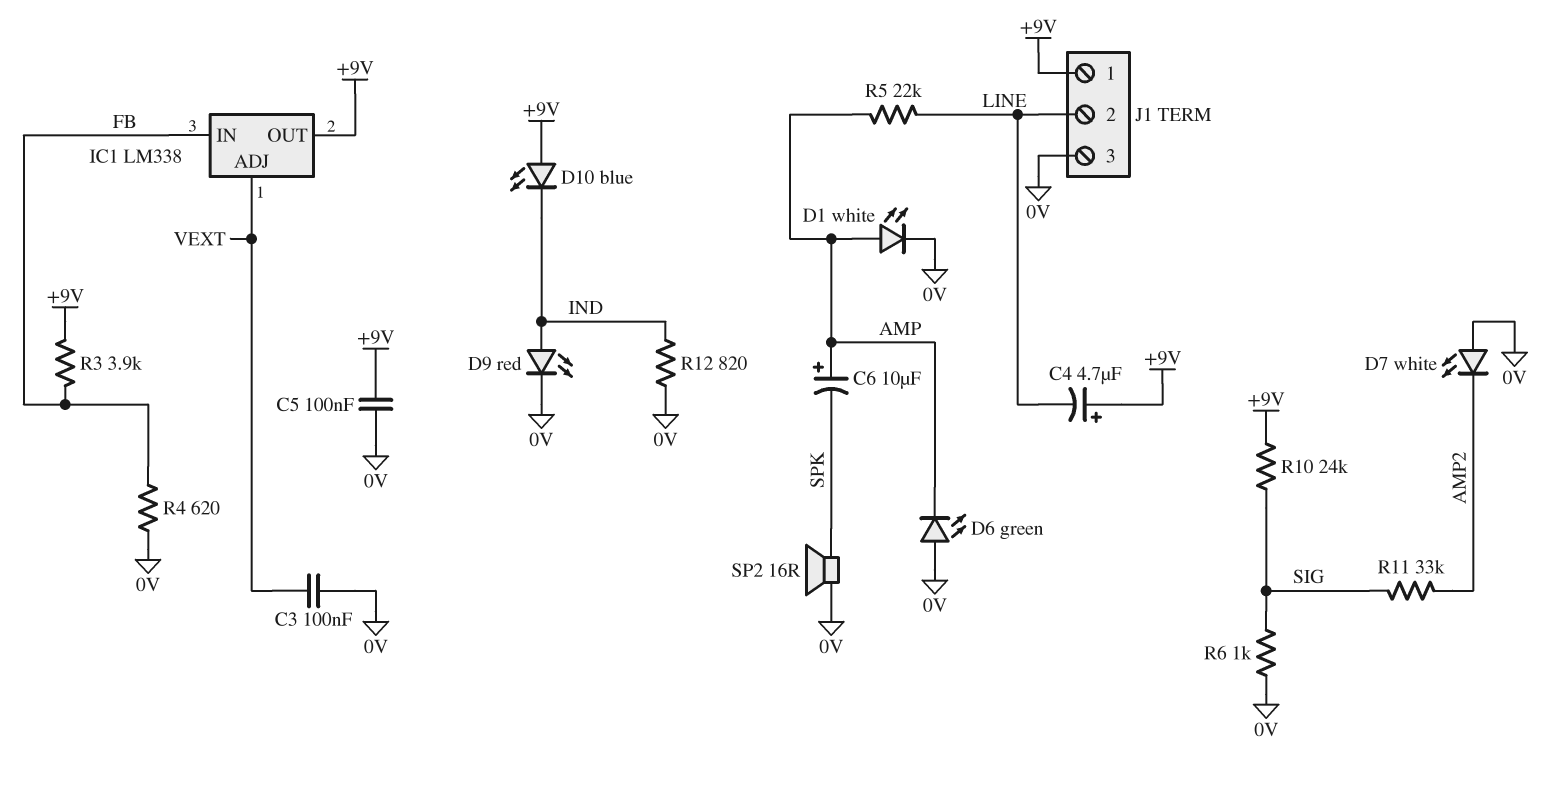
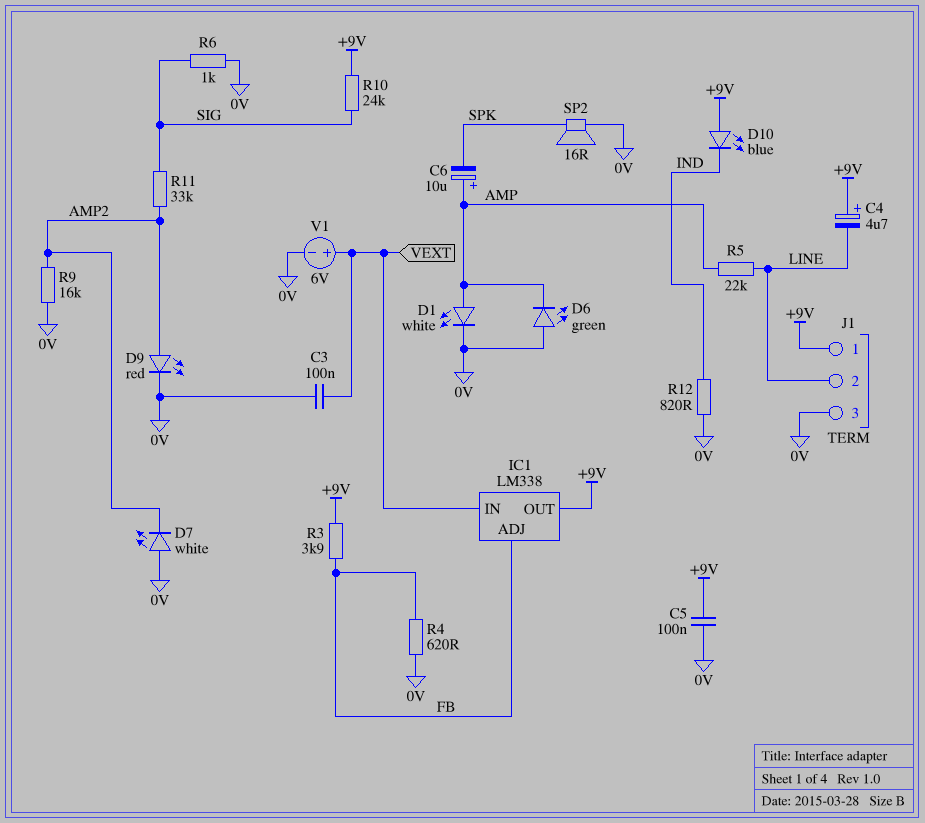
D9: LED red (A IND, K 0V) -> LED red (A AMP2, K 0V)
IC1 pin ADJ: VEXT -> FB
IC1 pin IN: FB -> VEXT
R9: none -> 16k (0V, AMP2)
V1: none -> 6V (plus VEXT, minus 0V)

